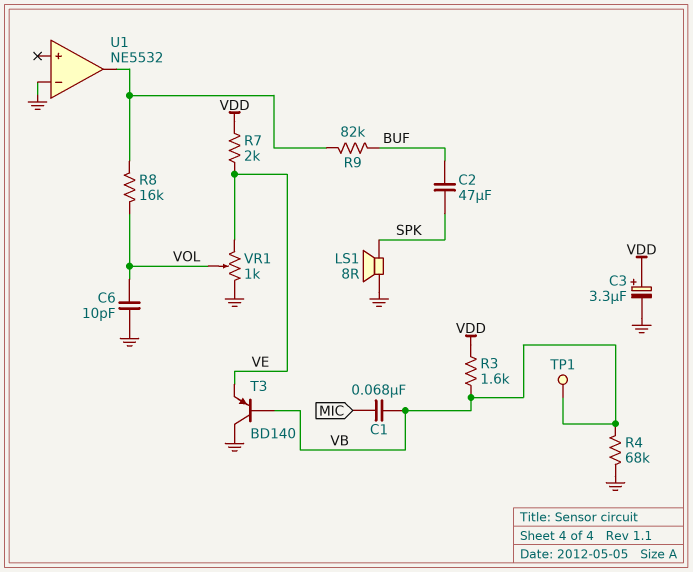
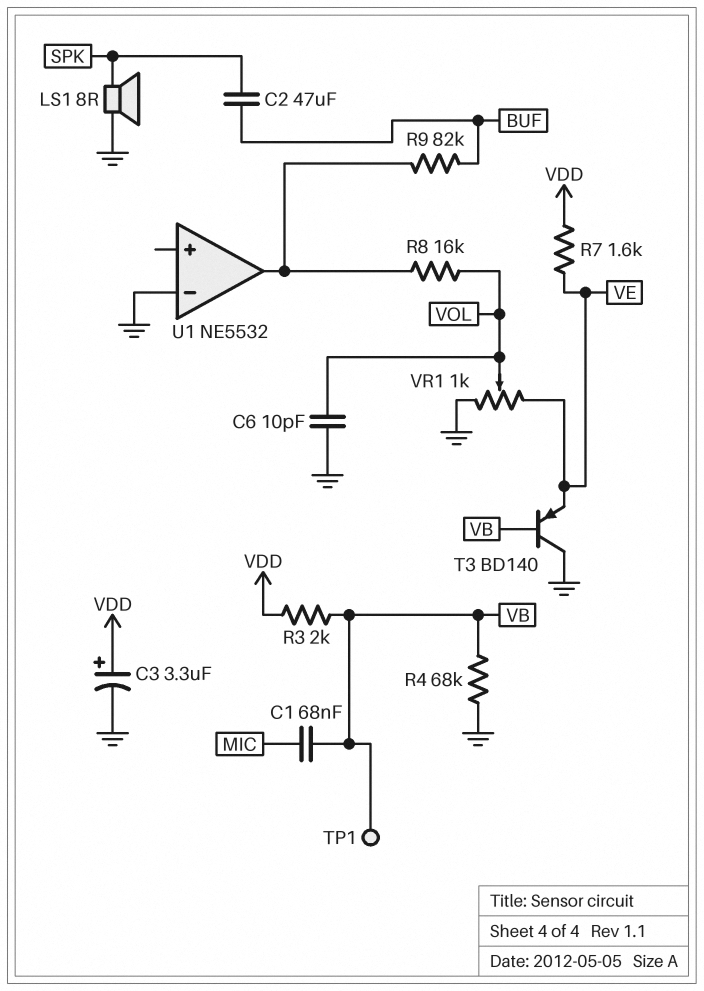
R3: 1.6k (VB, VDD) -> 2k (VB, VDD)
R7: 2k (VDD, VE) -> 1.6k (VDD, VE)

